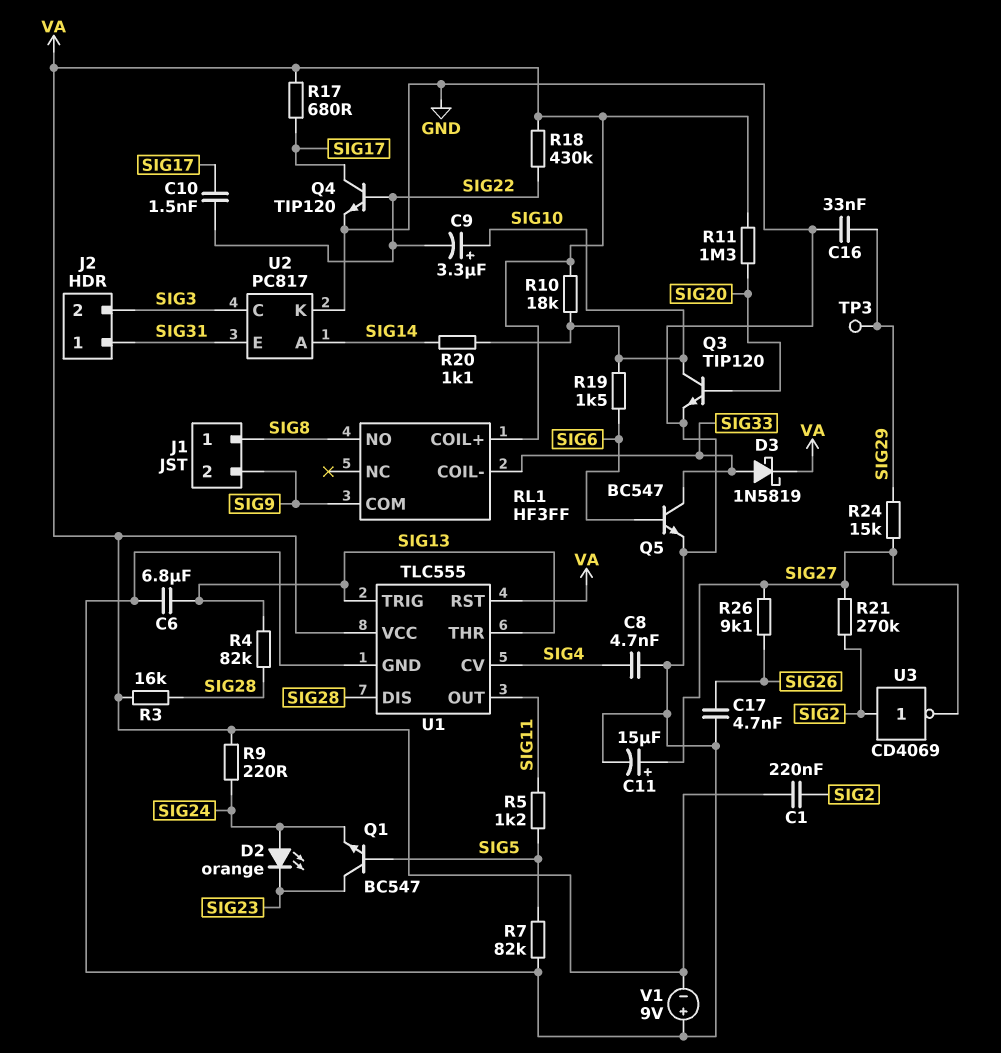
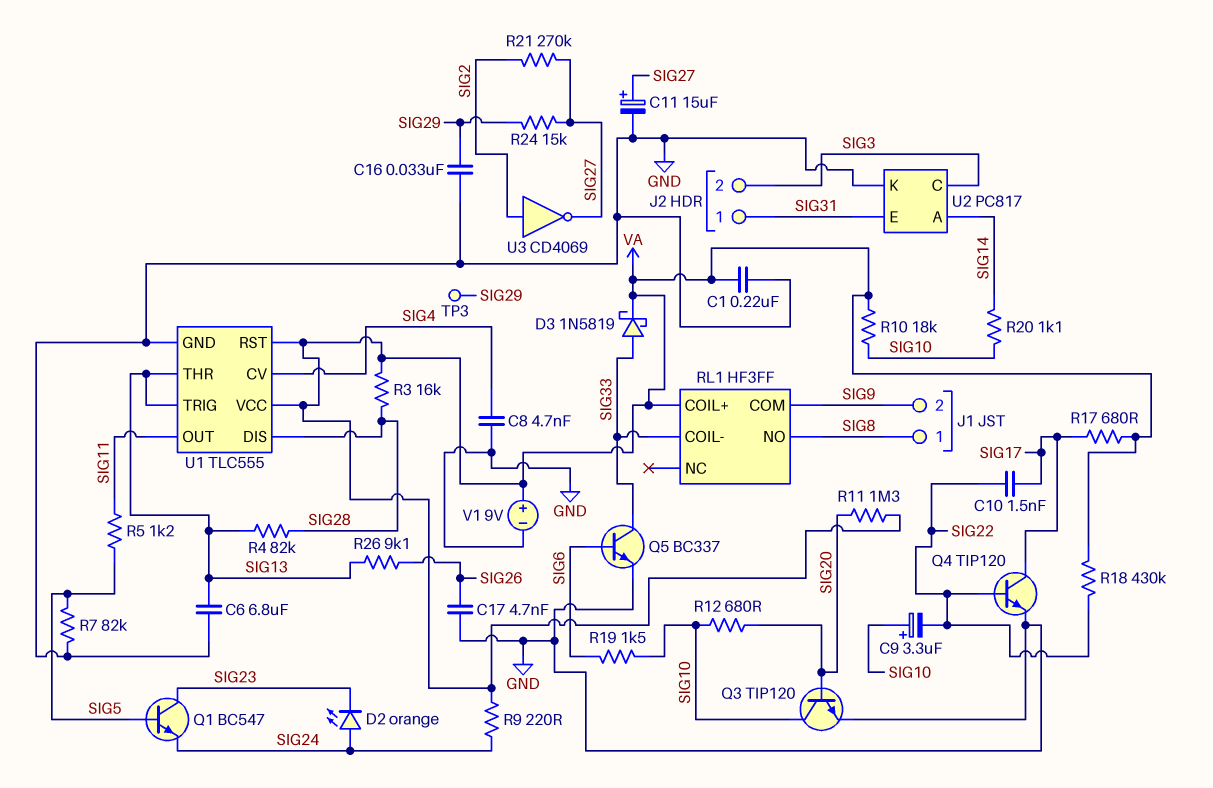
C1: 220nF (SIG2, VA) -> 220nF (GND, VA)
Q5: NPN BC547 (B SIG6, C SIG33, E GND) -> NPN BC337 (B SIG6, C SIG33, E GND)
R12: none -> 680 (SIG10, SIG20)
R26: 9.1k (SIG26, SIG27) -> 9.1k (SIG13, SIG26)
V1: 9V (plus GND, minus VA) -> 9V (plus VA, minus GND)

